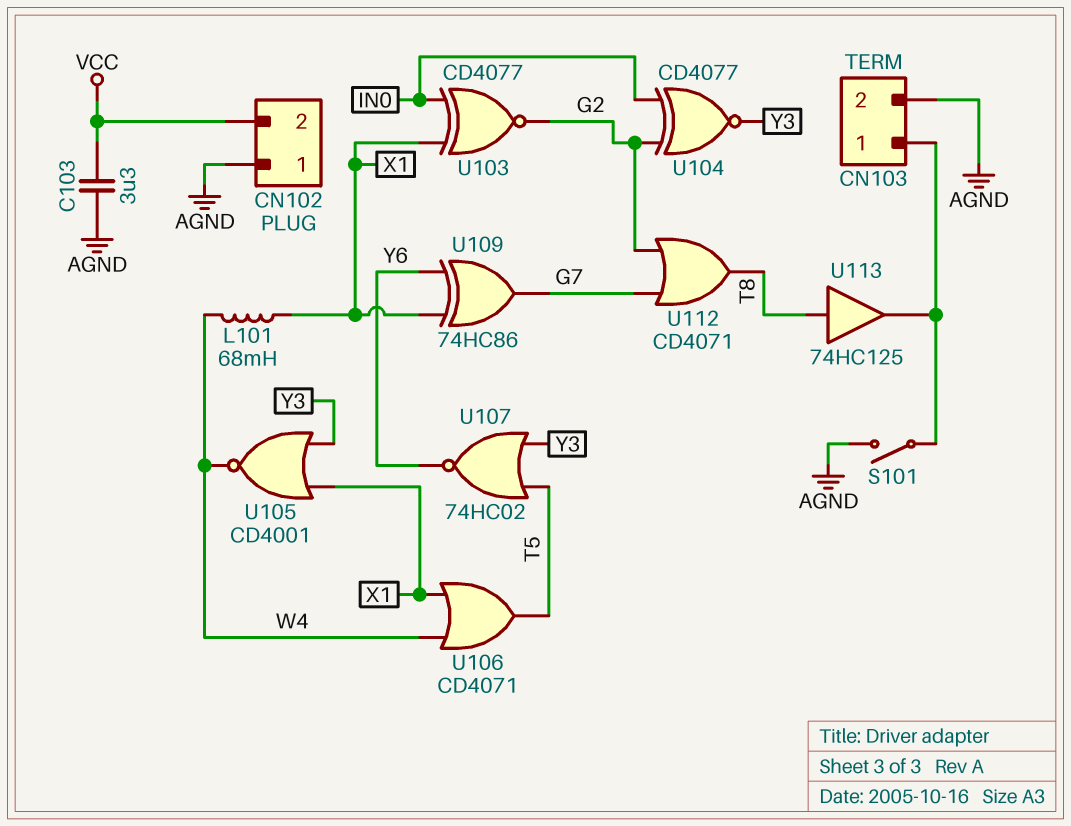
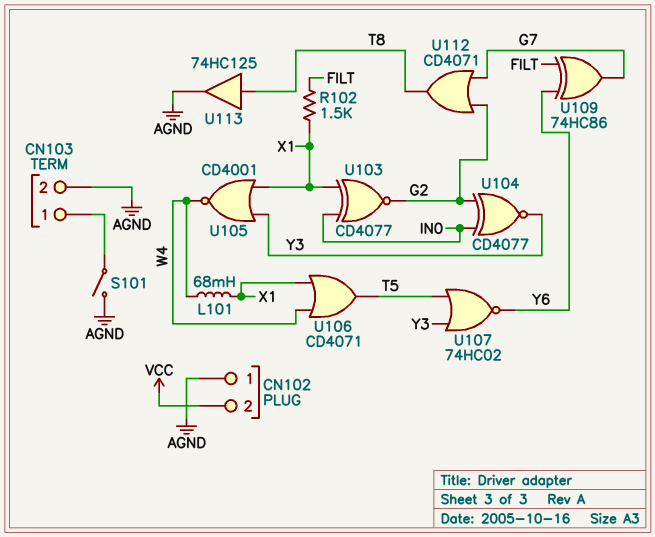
C103: 3.3uF (AGND, VCC) -> none
R102: none -> 1.5k (FILT, X1)
U109: XOR 74HC86 (in X1, in Y6, out G7) -> XOR 74HC86 (in FILT, in Y6, out G7)
U113: buffer 74HC125 (in T8, out CN103/1) -> buffer 74HC125 (in T8, out AGND)

